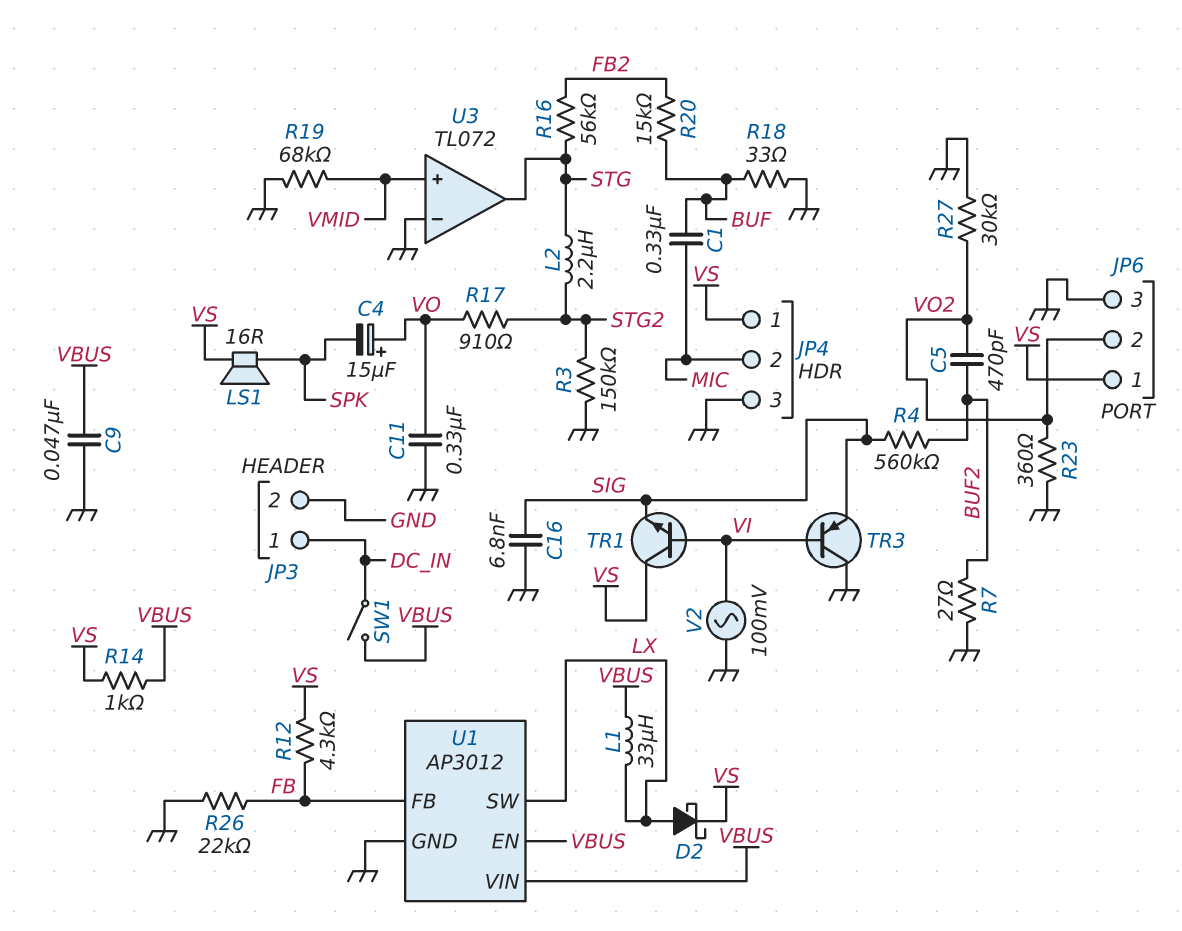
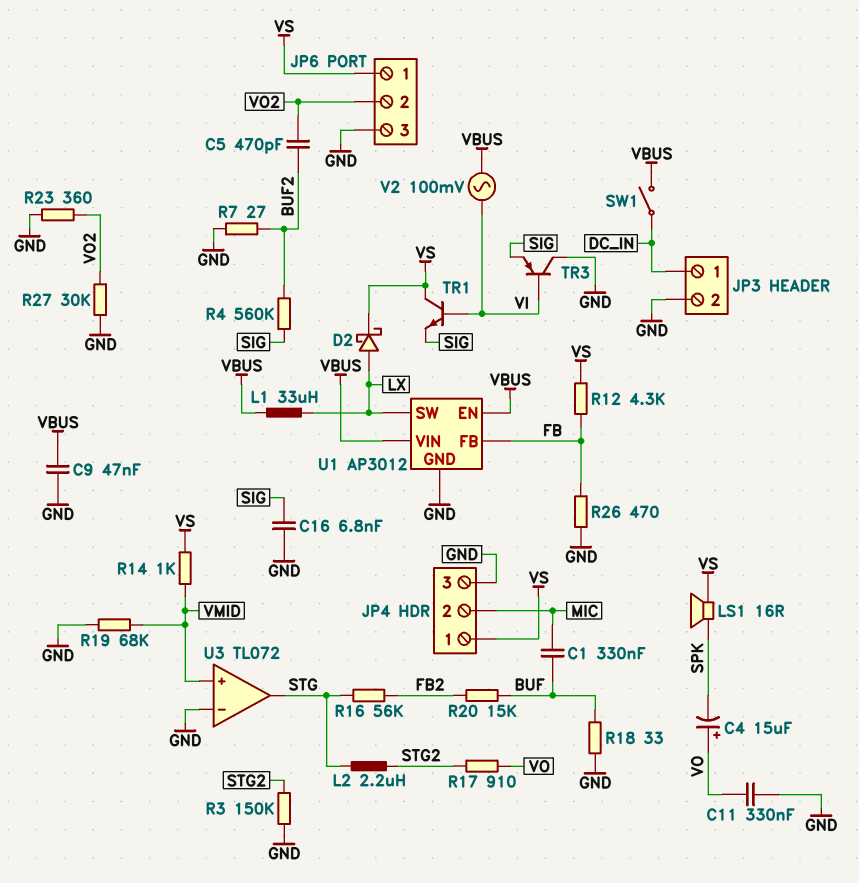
R14: 1k (VBUS, VS) -> 1k (VMID, VS)
R26: 22k (FB, GND) -> 470 (FB, GND)
V2: AC 100mV (GND, VI) -> AC 100mV (VBUS, VI)

